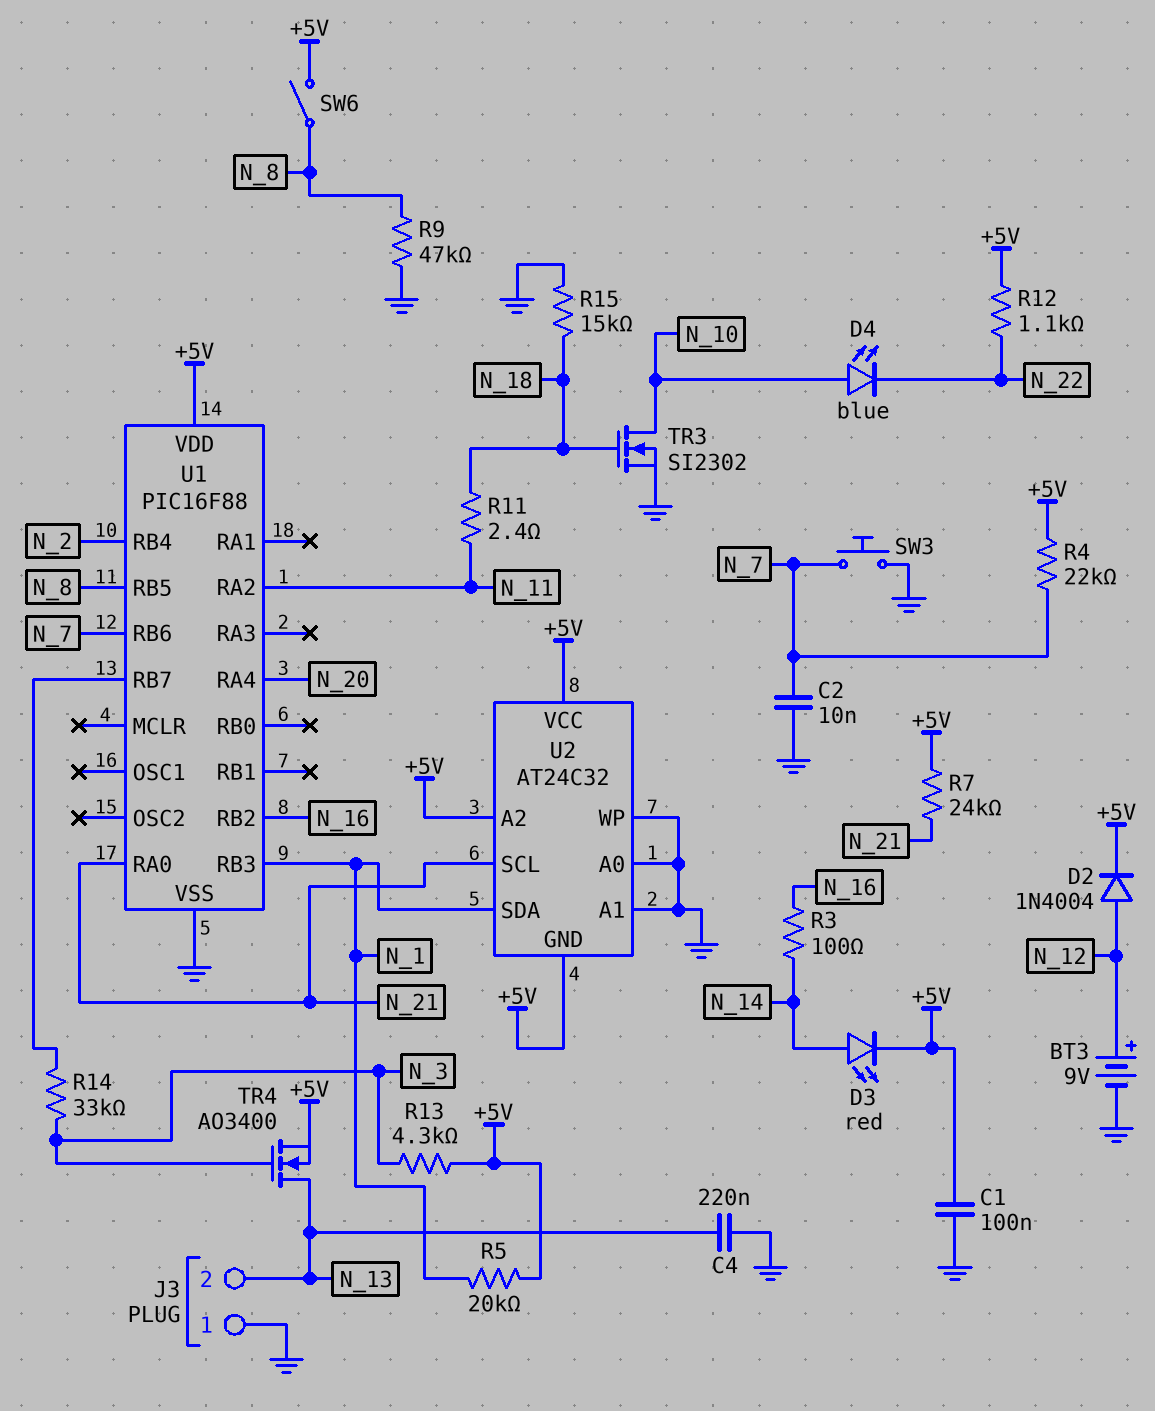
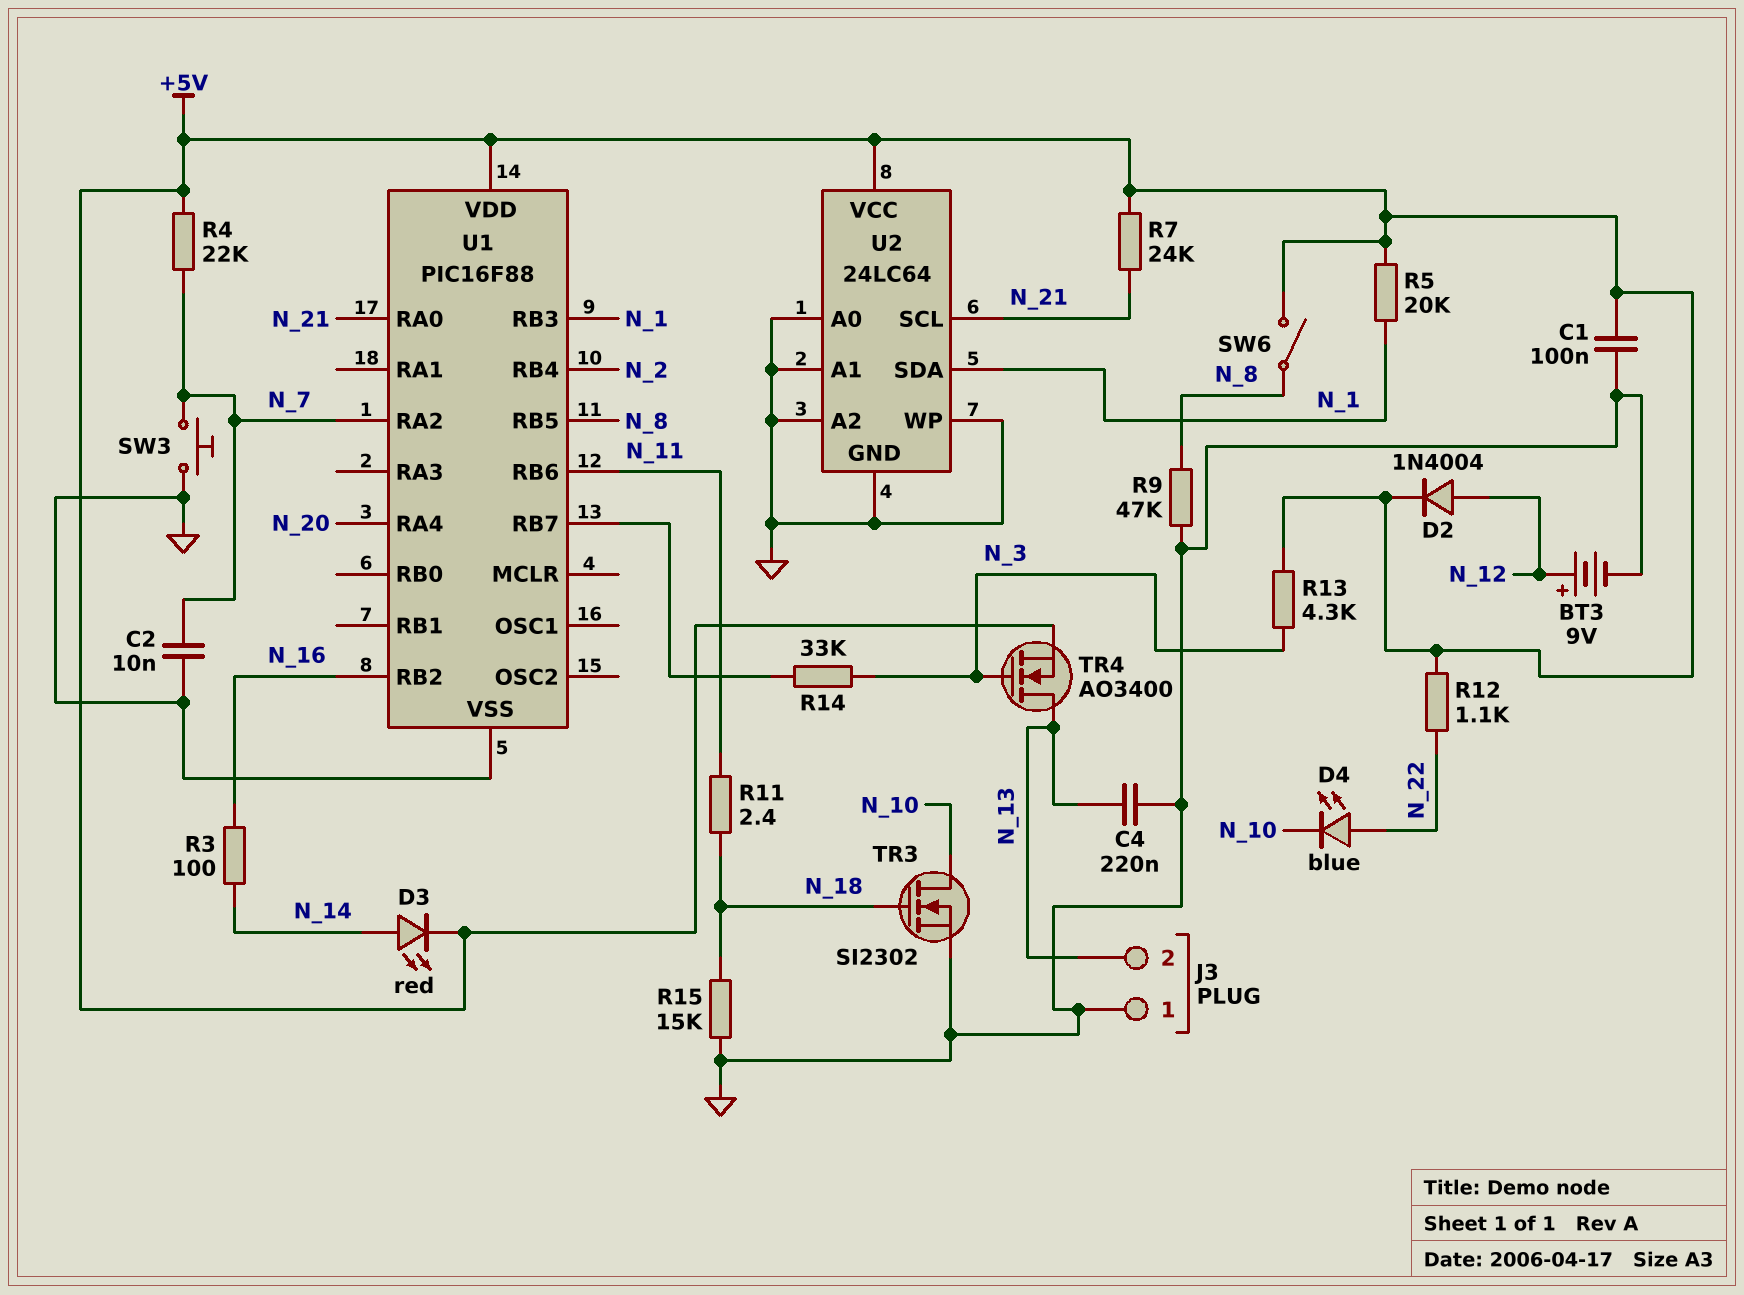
D4: LED blue (A N_10, K N_22) -> LED blue (A N_22, K N_10)
U1 pin RA2: N_11 -> N_7
U1 pin RB6: N_7 -> N_11
U2: AT24C32 -> 24LC64
U2 pin A2: +5V -> GND
U2 pin GND: +5V -> GND

